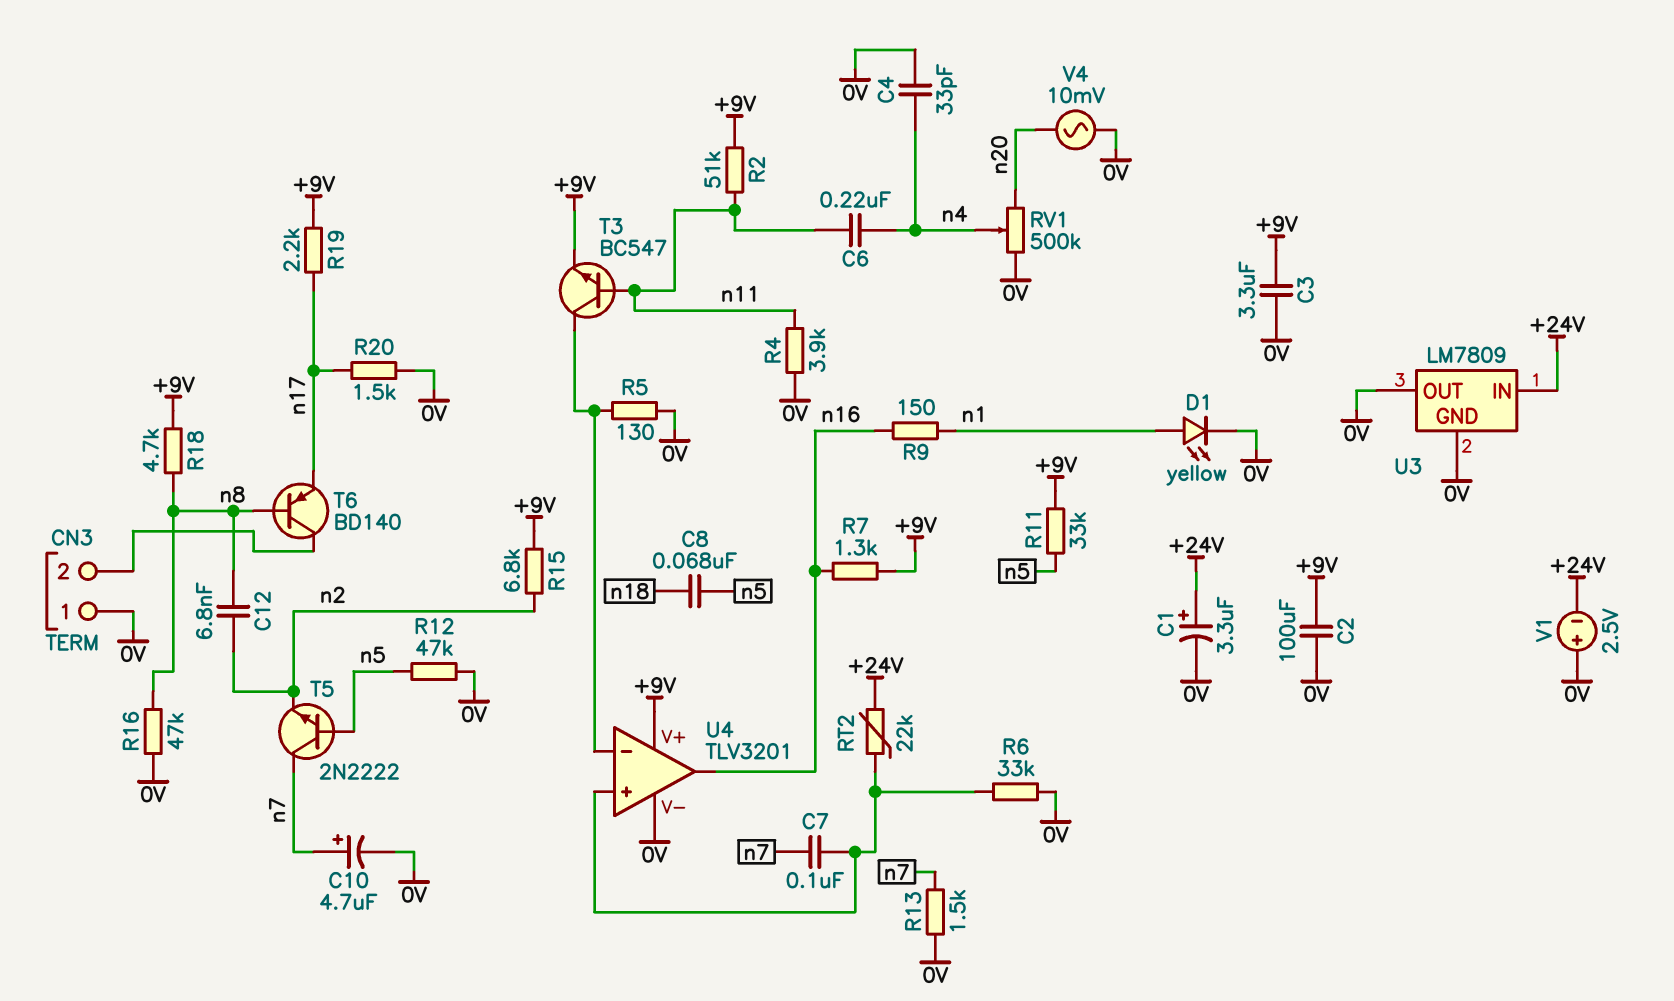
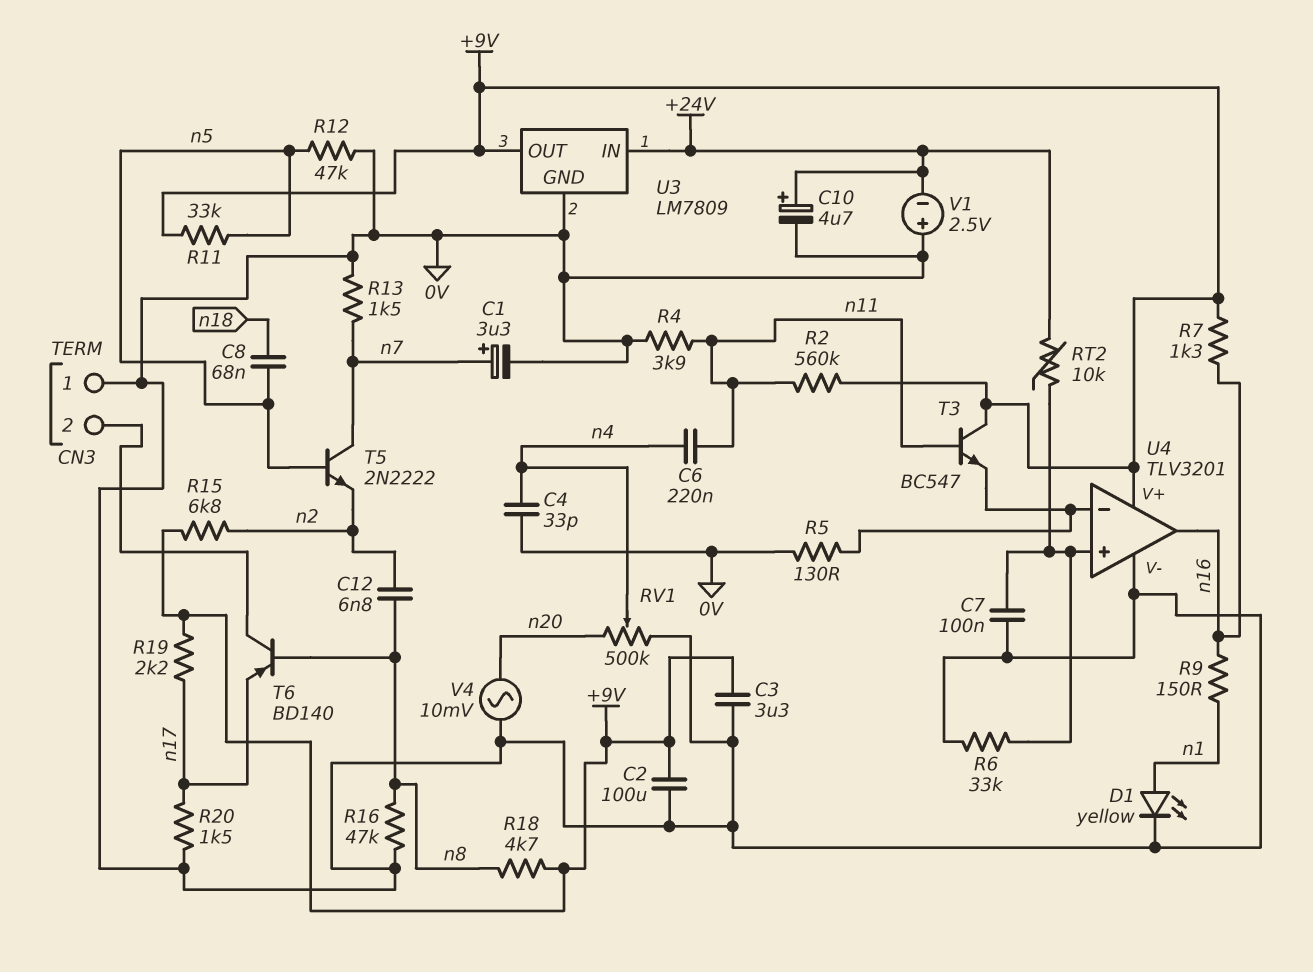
C1: 3.3uF (plus +24V, minus 0V) -> 3.3uF (plus n7, minus 0V)
C7: 100nF (U4/in+, n7) -> 100nF (0V, U4/in+)
C10: 4.7uF (plus n7, minus 0V) -> 4.7uF (plus +24V, minus 0V)
R2: 51k (+9V, n11) -> 560k (+9V, n11)
RT2: 22k (+24V, U4/in+) -> 10k (+24V, U4/in+)
T3: NPN BC547 (B n11, C U4/in-, E +9V) -> NPN BC547 (B n11, C +9V, E U4/in-)
U3 pin OUT: 0V -> +9V

